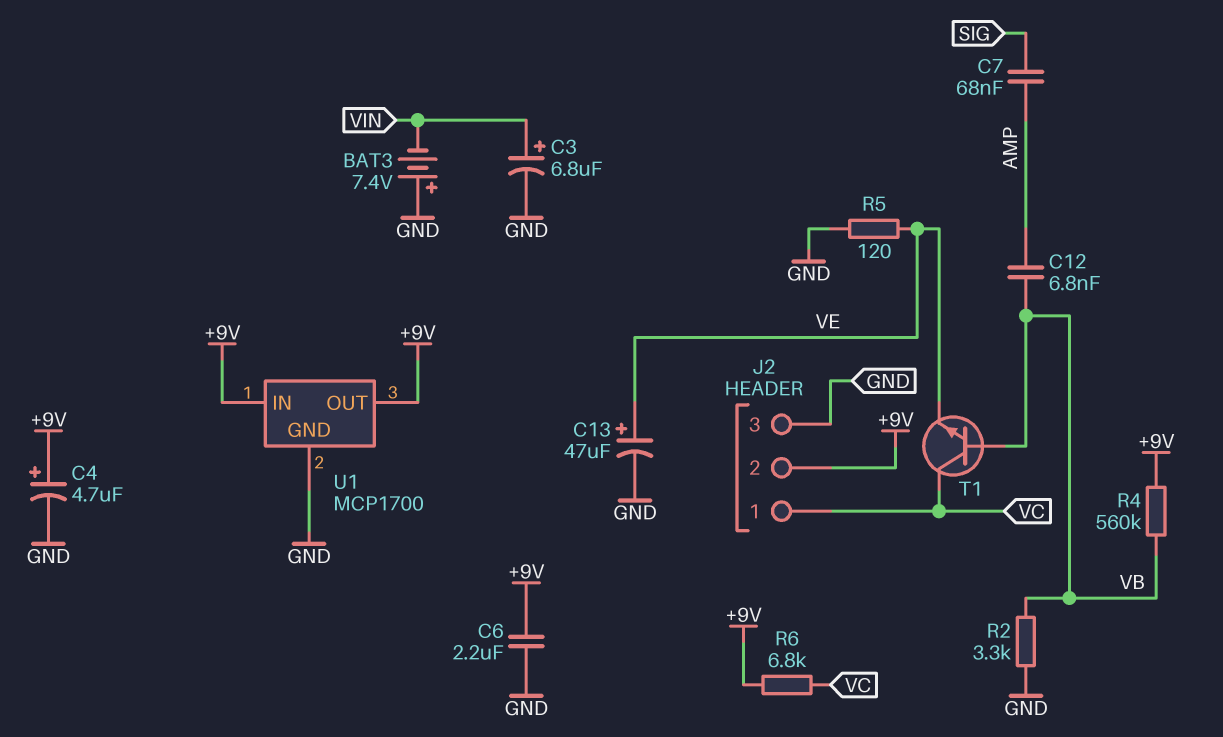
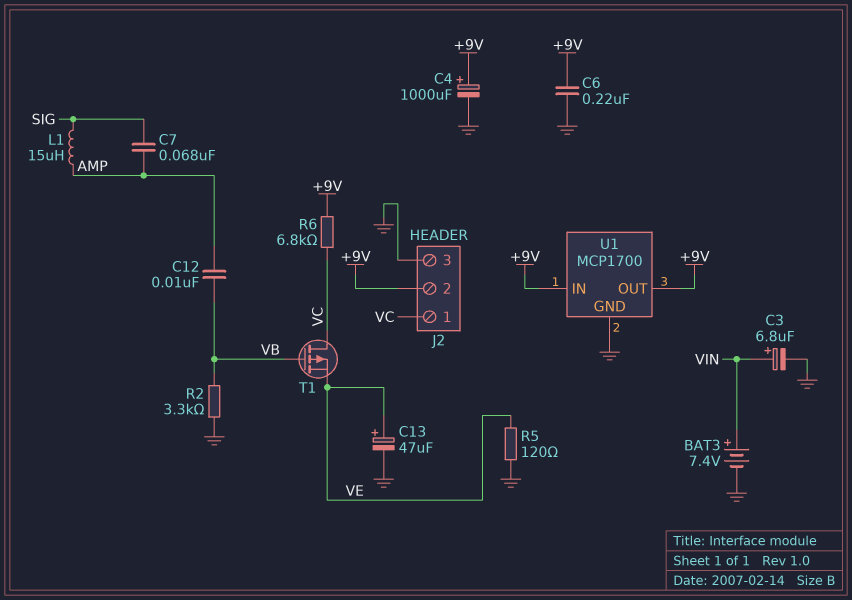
BAT3: 7.4V (plus GND, minus VIN) -> 7.4V (plus VIN, minus GND)
C4: 4.7uF (plus +9V, minus GND) -> 1000uF (plus +9V, minus GND)
C6: 2.2uF (+9V, GND) -> 220nF (+9V, GND)
C12: 6.8nF (AMP, VB) -> 10nF (AMP, VB)
L1: none -> 15uH (AMP, SIG)
R4: 560k (+9V, VB) -> none
T1: NPN (B VB, C VC, E VE) -> PMOS (G VB, D VC, S VE)

